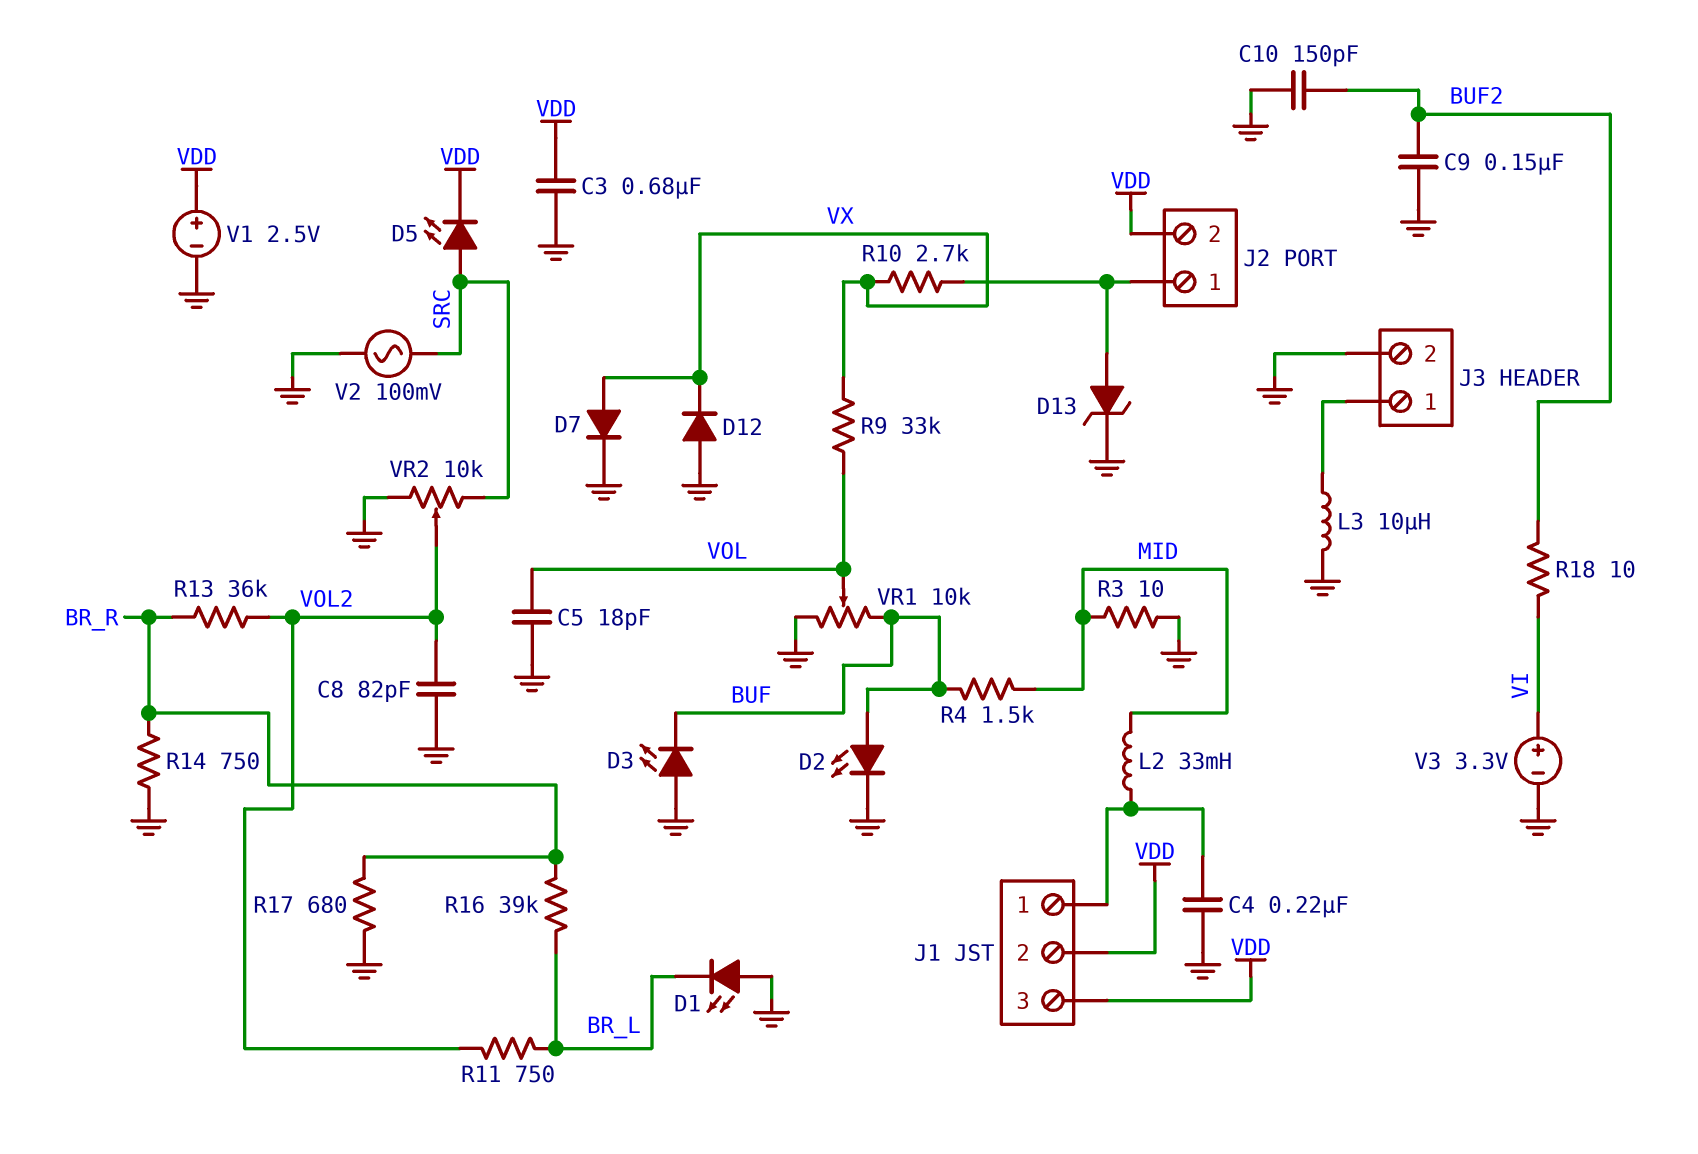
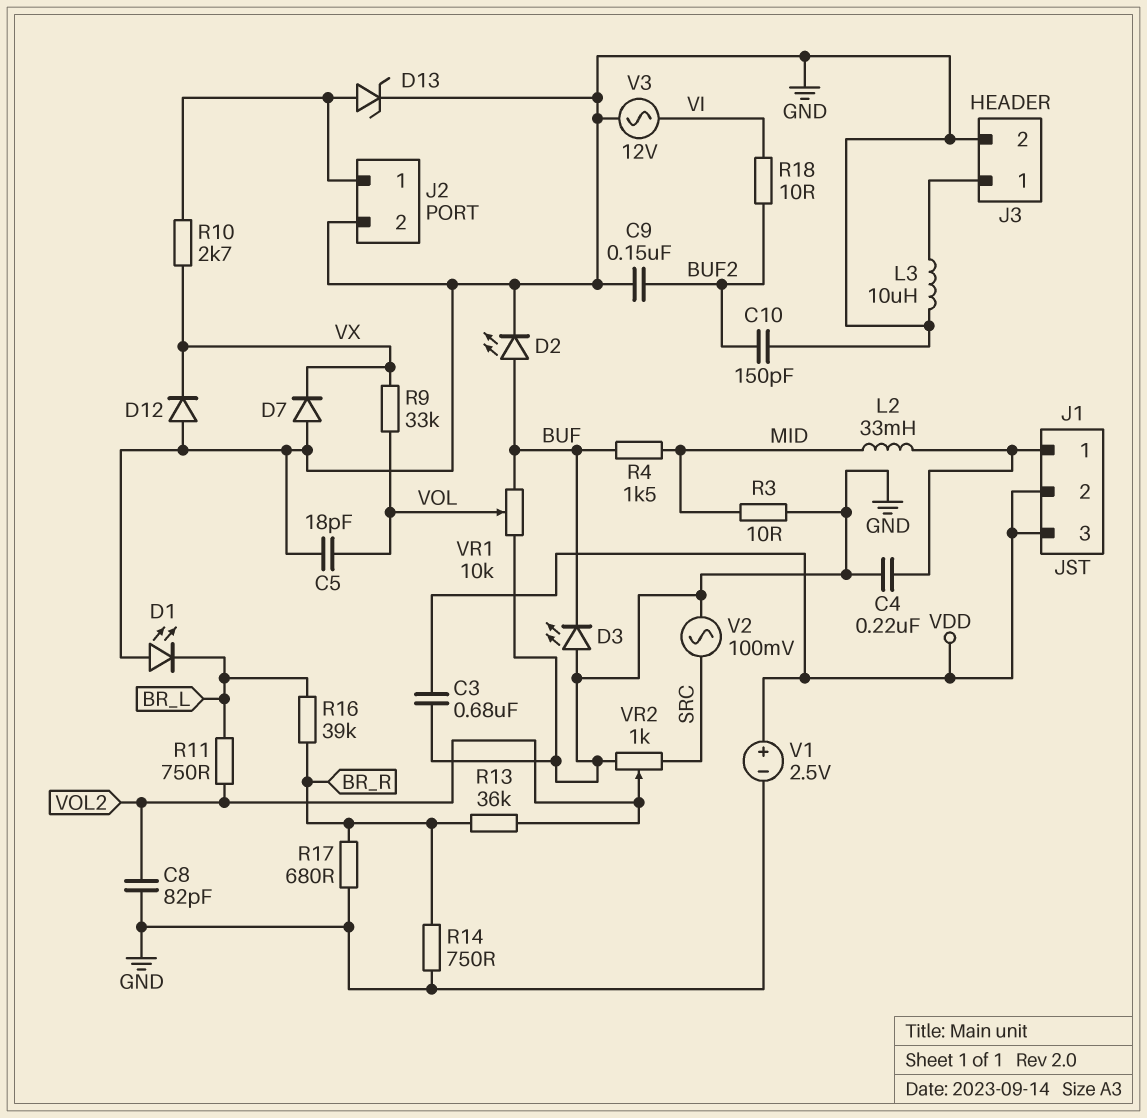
D5: LED (A SRC, K VDD) -> none
D7: diode (A VX, K GND) -> diode (A GND, K VX)
J2 pin 2: VDD -> GND
V3: 3.3V (plus VI, minus GND) -> AC 12V (GND, VI)
VR2: 10k (GND, SRC, wiper VOL2) -> 1k (GND, SRC, wiper VOL2)

